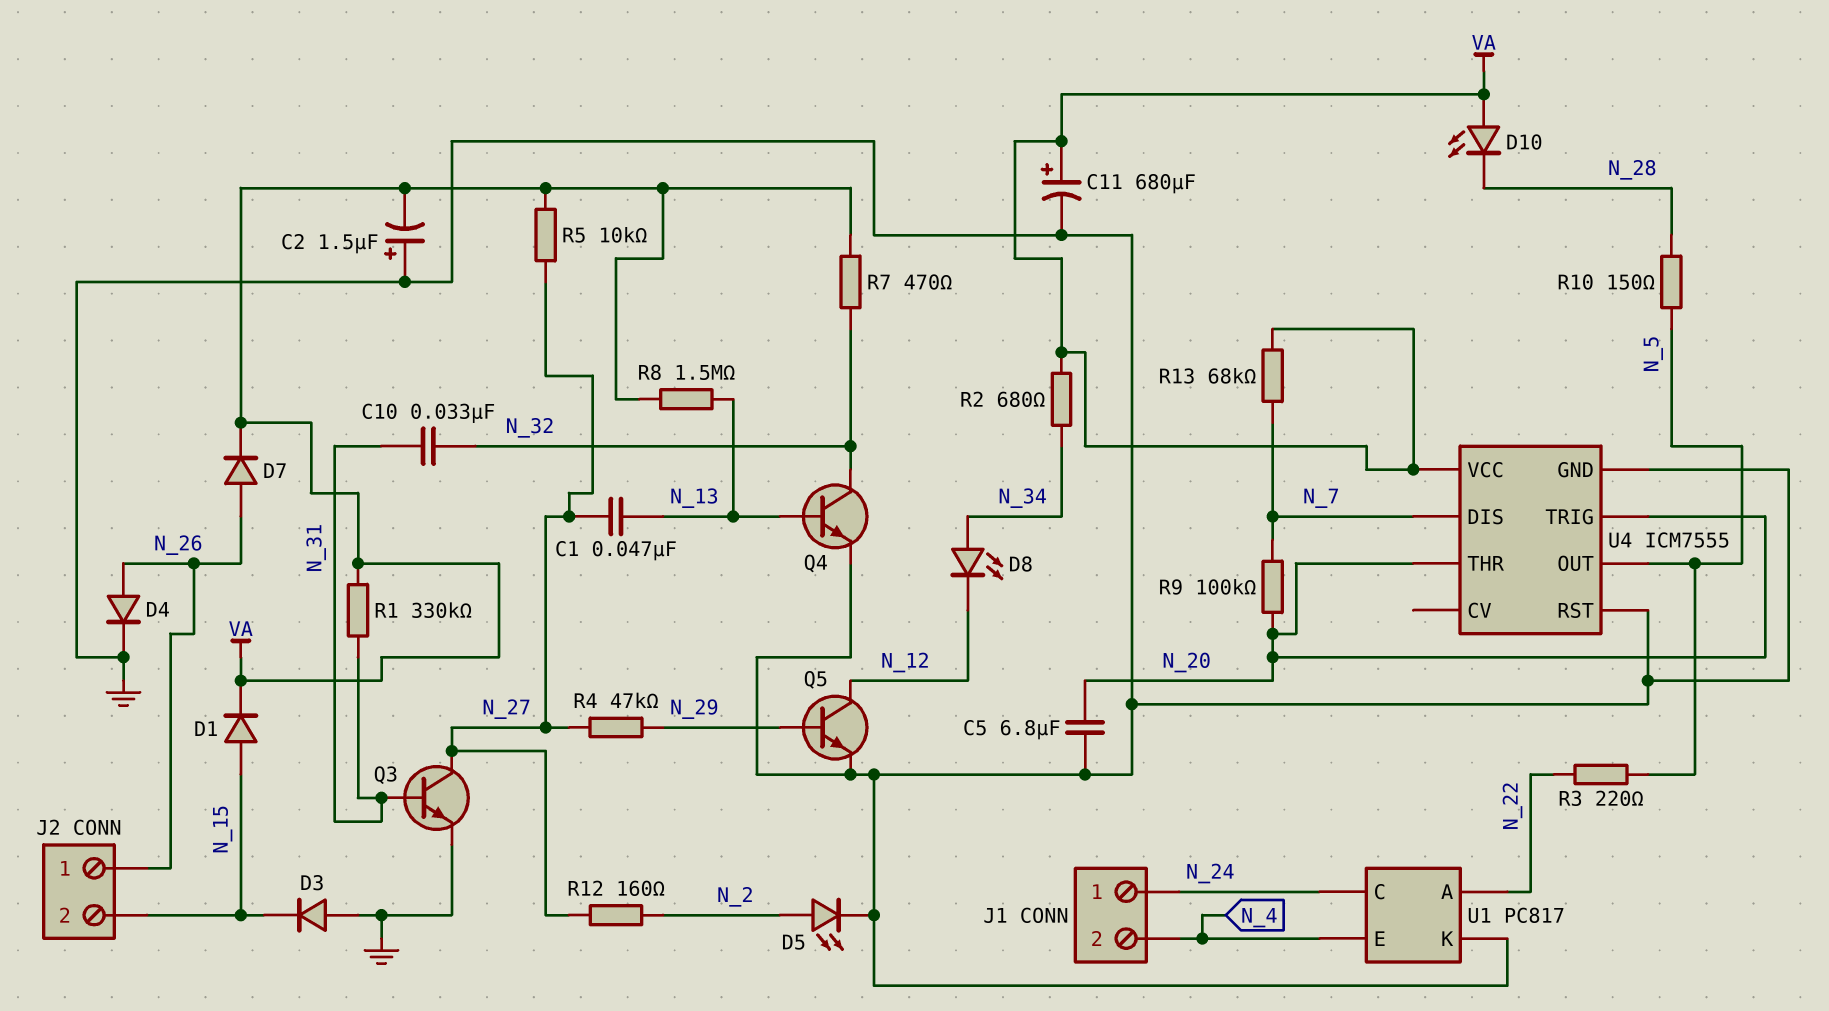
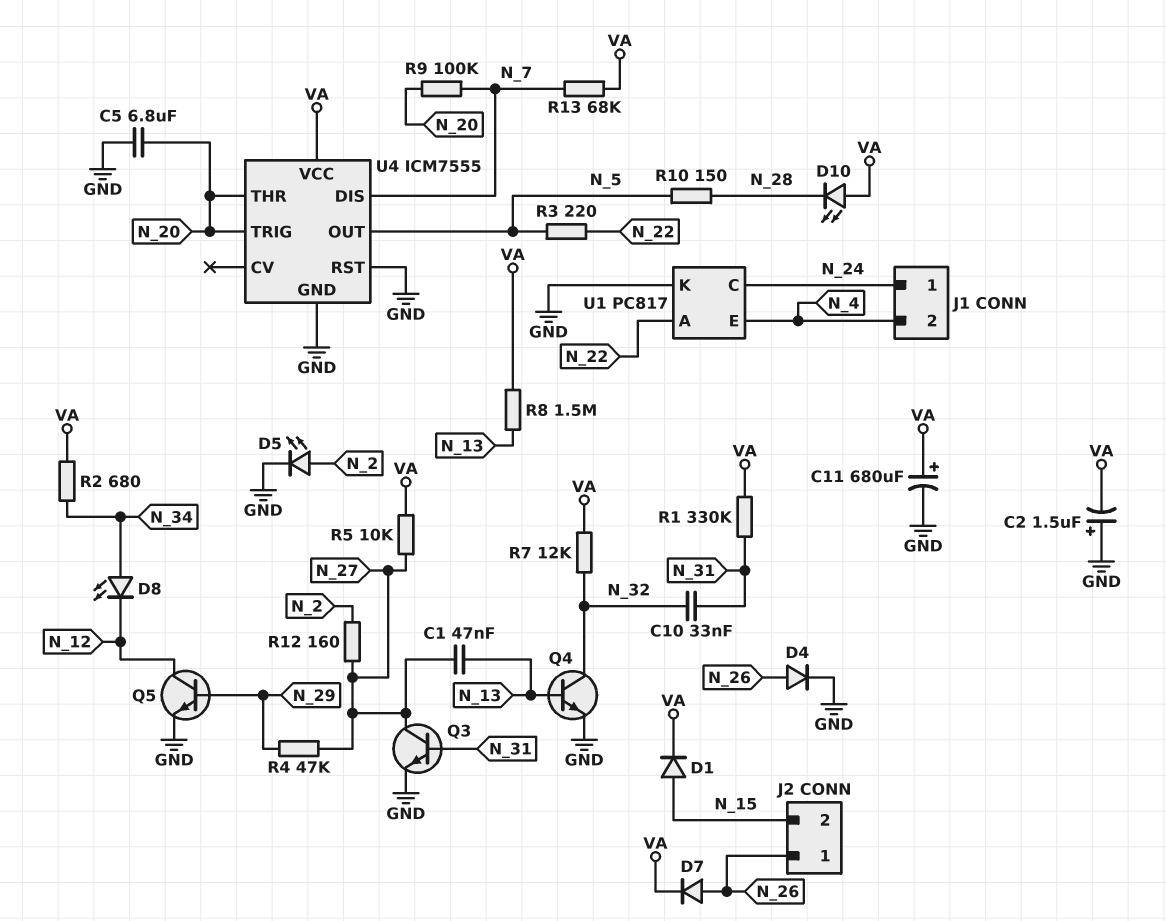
D3: diode (A GND, K N_15) -> none
R7: 470 (N_32, VA) -> 12k (N_32, VA)

